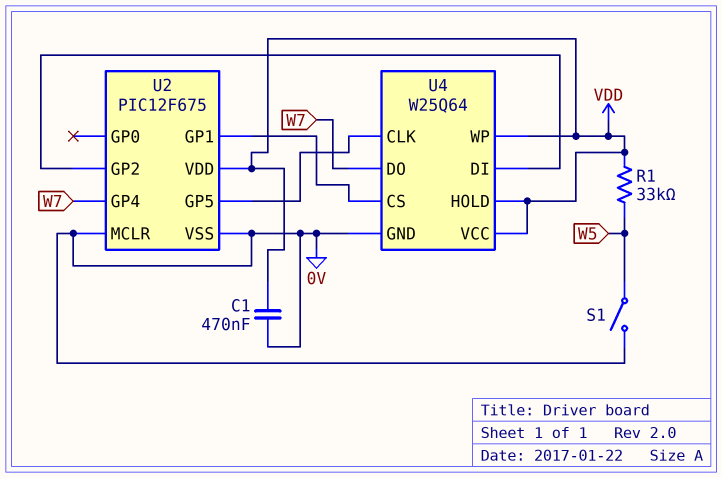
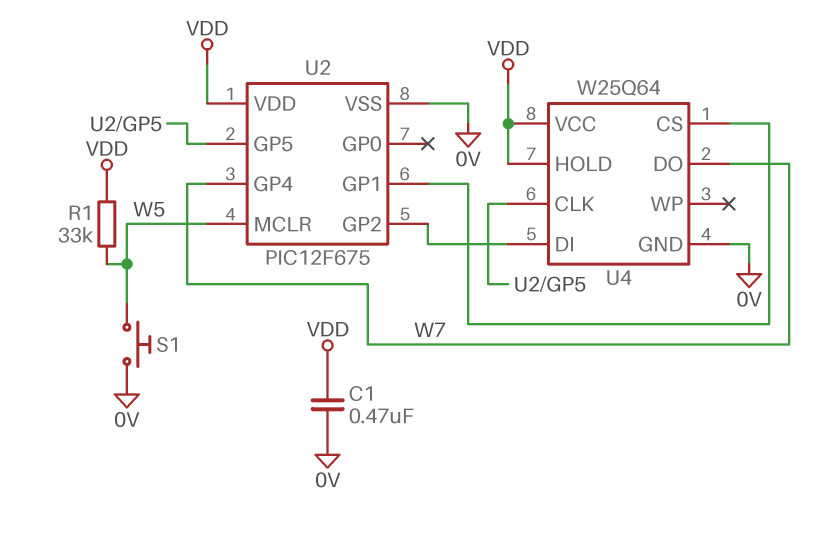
S1: switch (0V, W5) -> button (0V, W5)
U2 pin MCLR: 0V -> W5
U4 pin WP: VDD -> none

